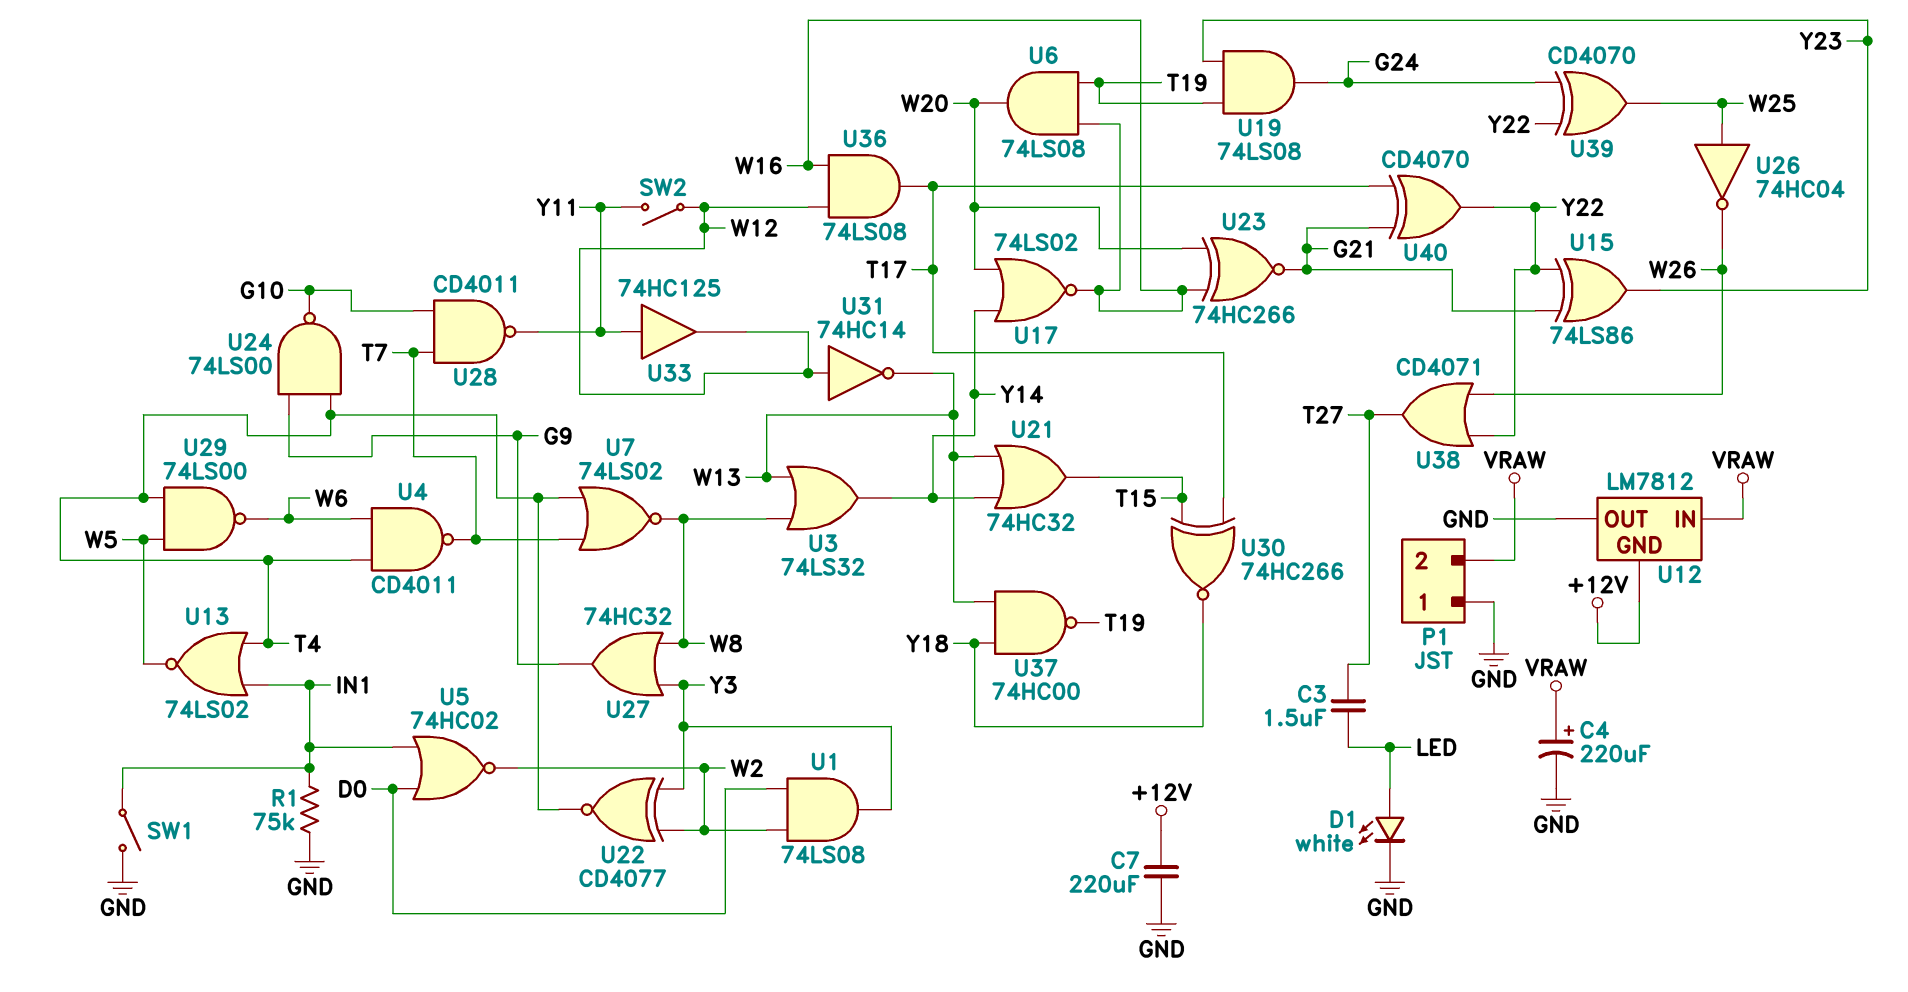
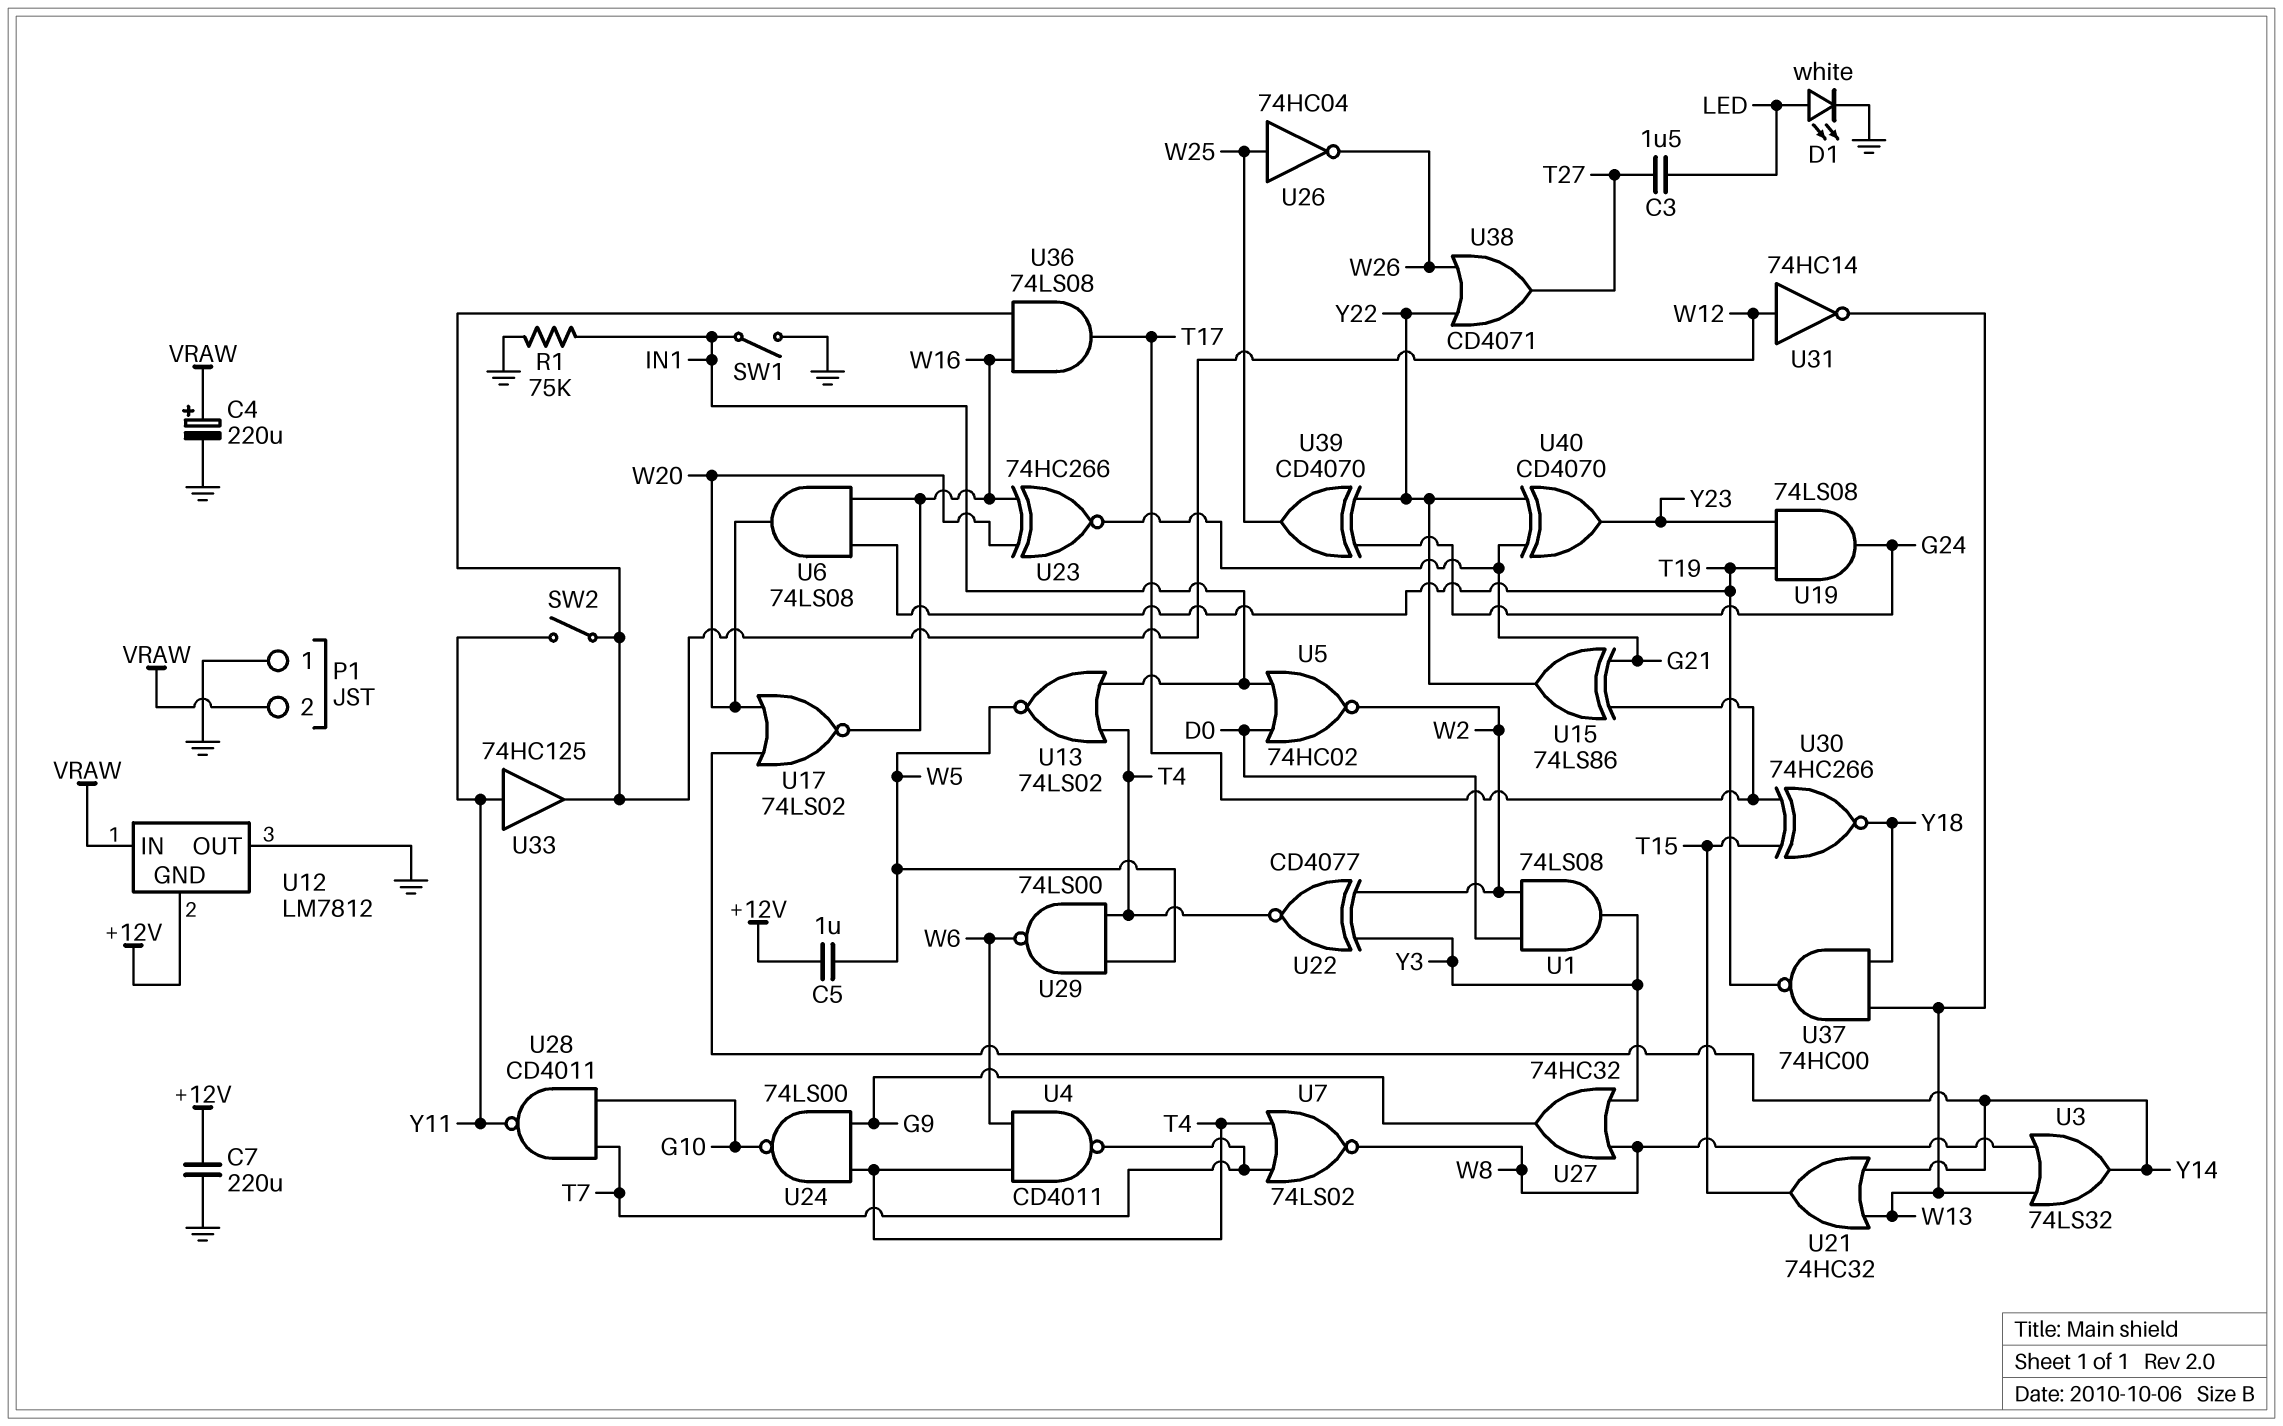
C5: none -> 1uF (+12V, W5)
U15: XOR 74LS86 (in G21, in Y22, out Y23) -> XOR 74LS86 (in G21, in T17, out Y22)
U40: XOR CD4070 (in G21, in T17, out Y22) -> XOR CD4070 (in G21, in Y22, out Y23)

